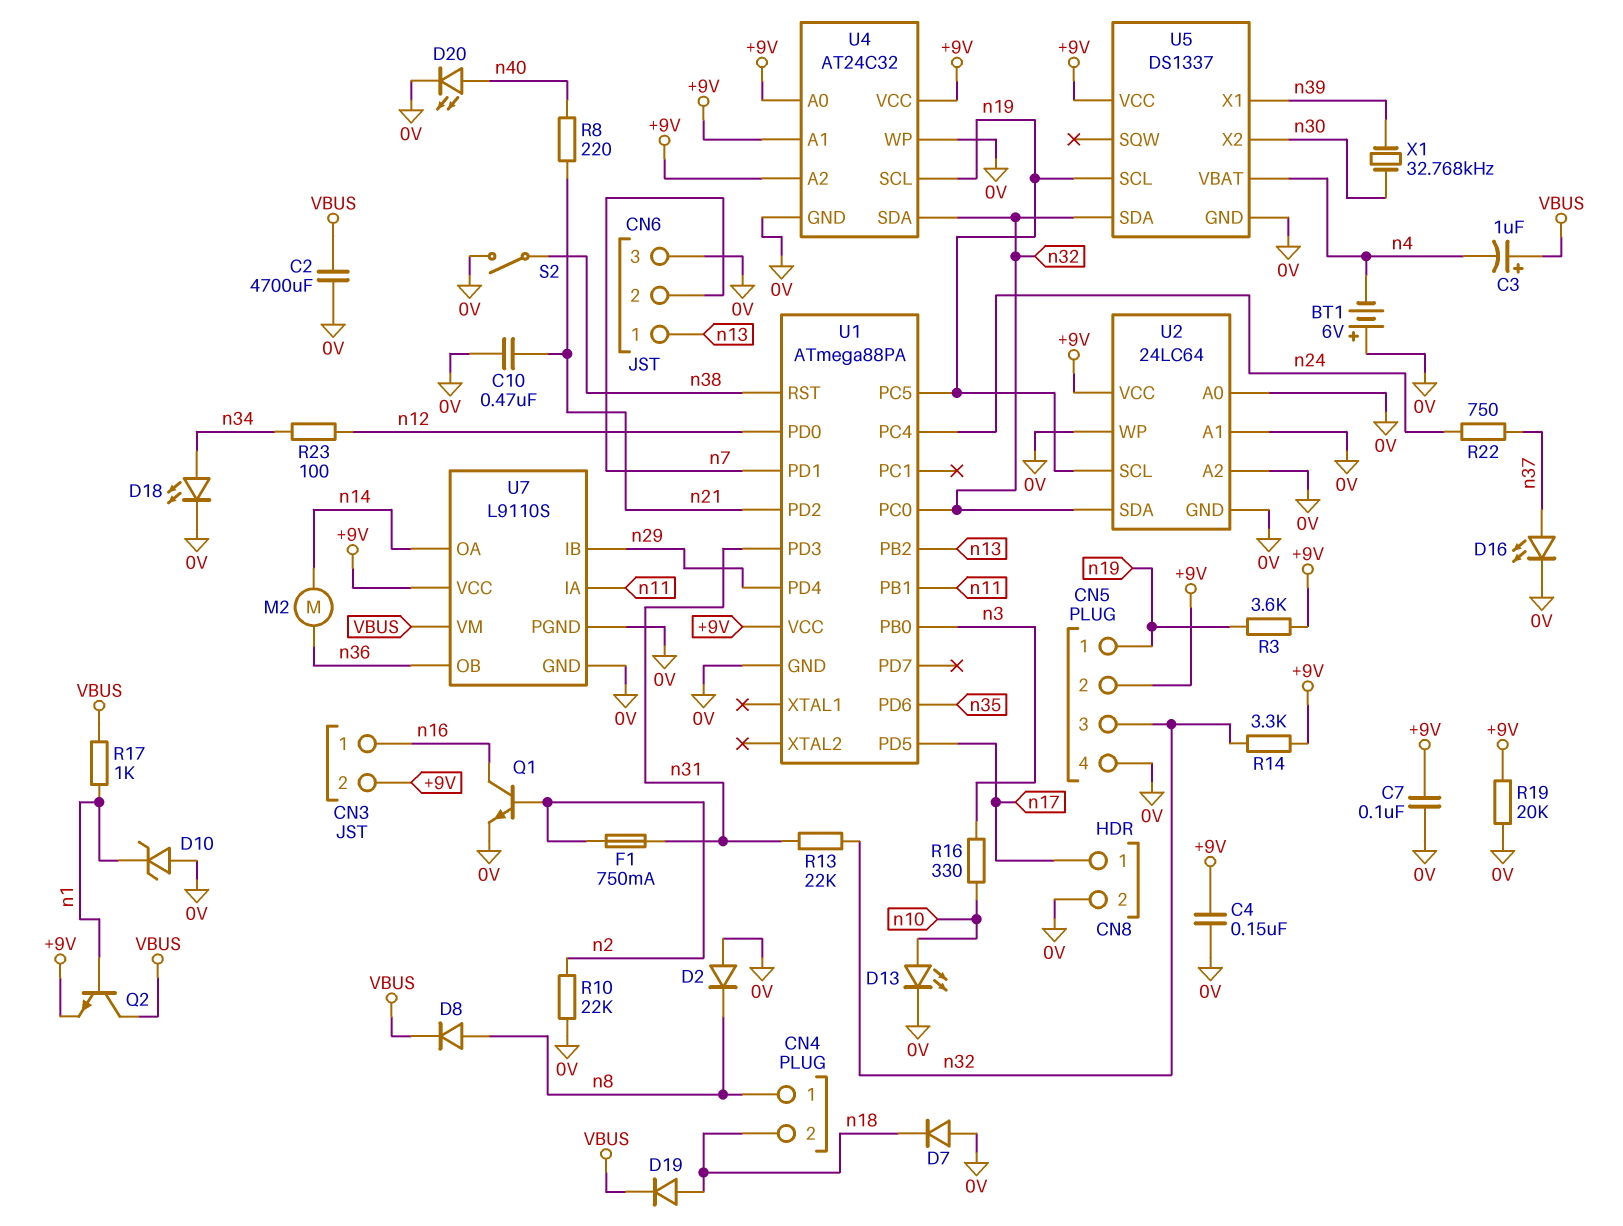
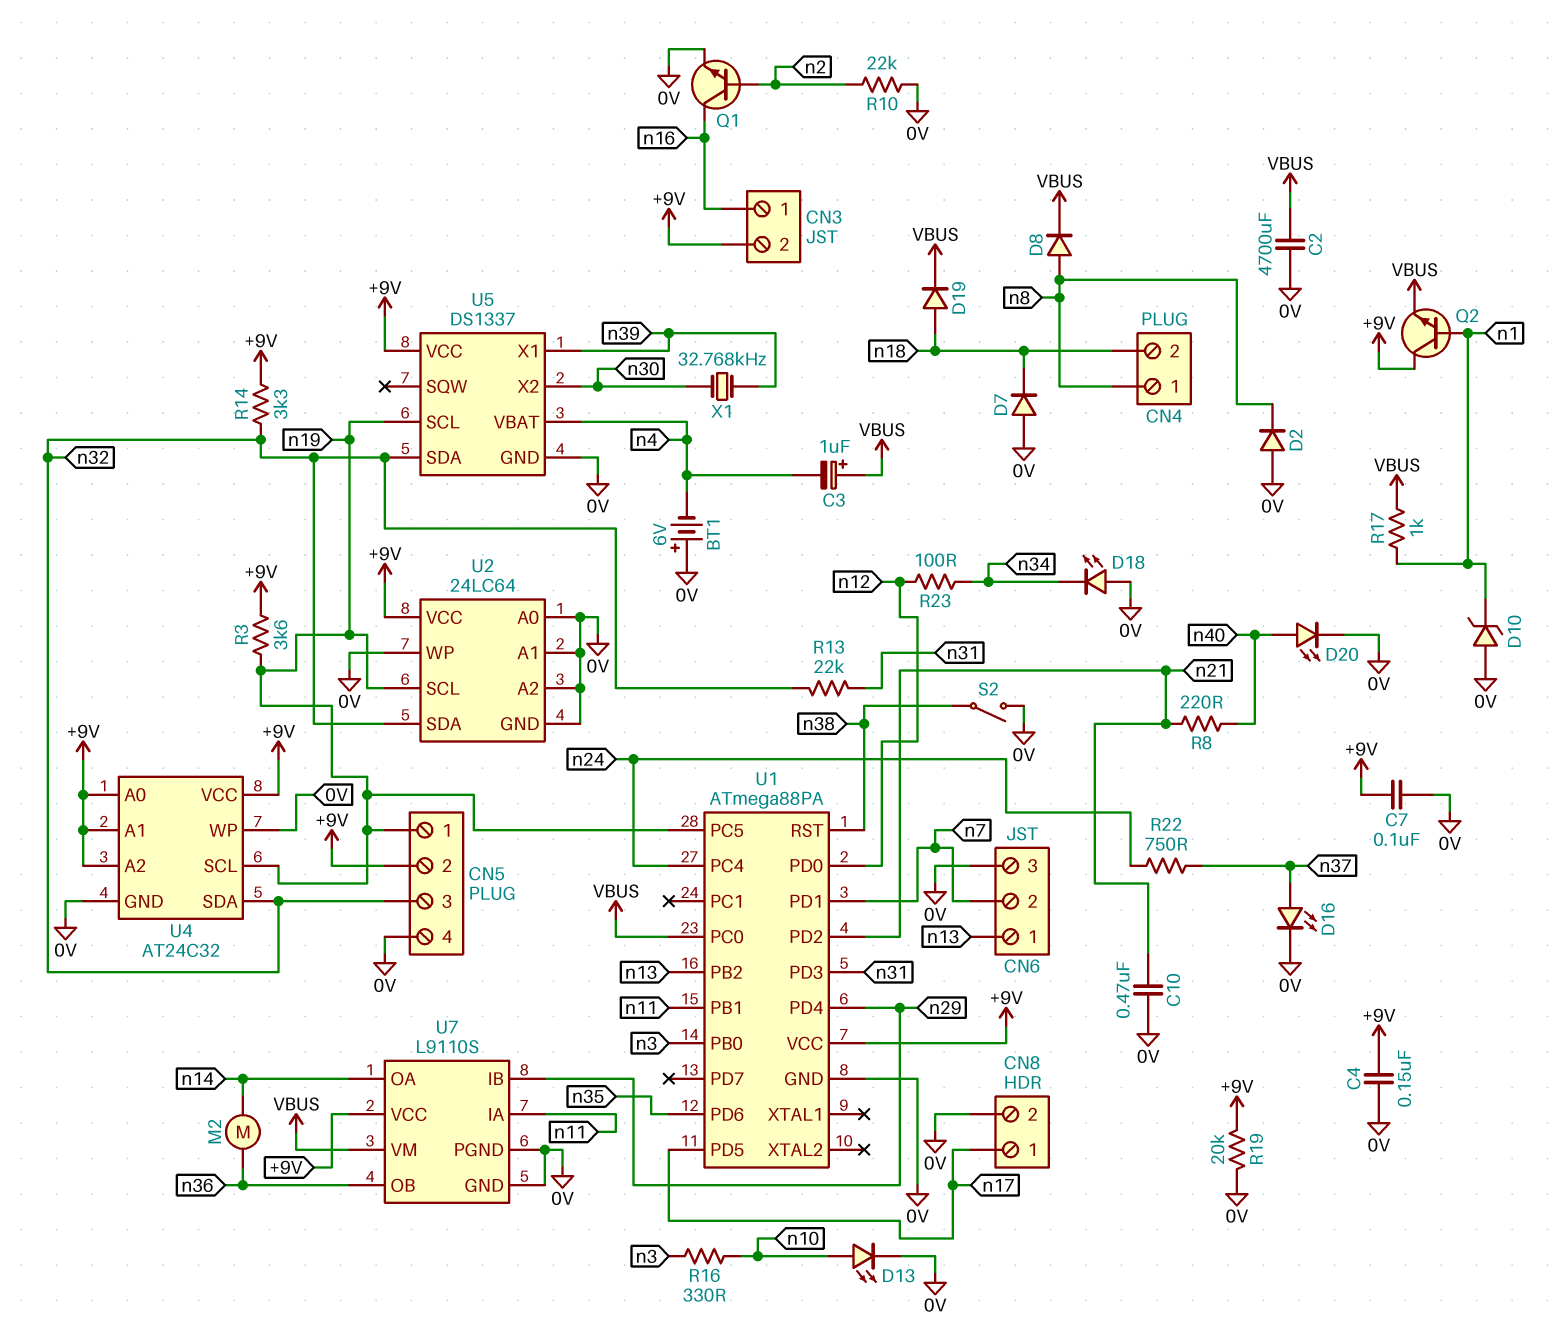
D18: LED (A n34, K 0V) -> LED (A 0V, K n34)
F1: 750mA (n2, n31) -> none
Q2: NPN (B n1, C VBUS, E +9V) -> NPN (B n1, C +9V, E VBUS)
U1 pin PC0: n32 -> VBUS

